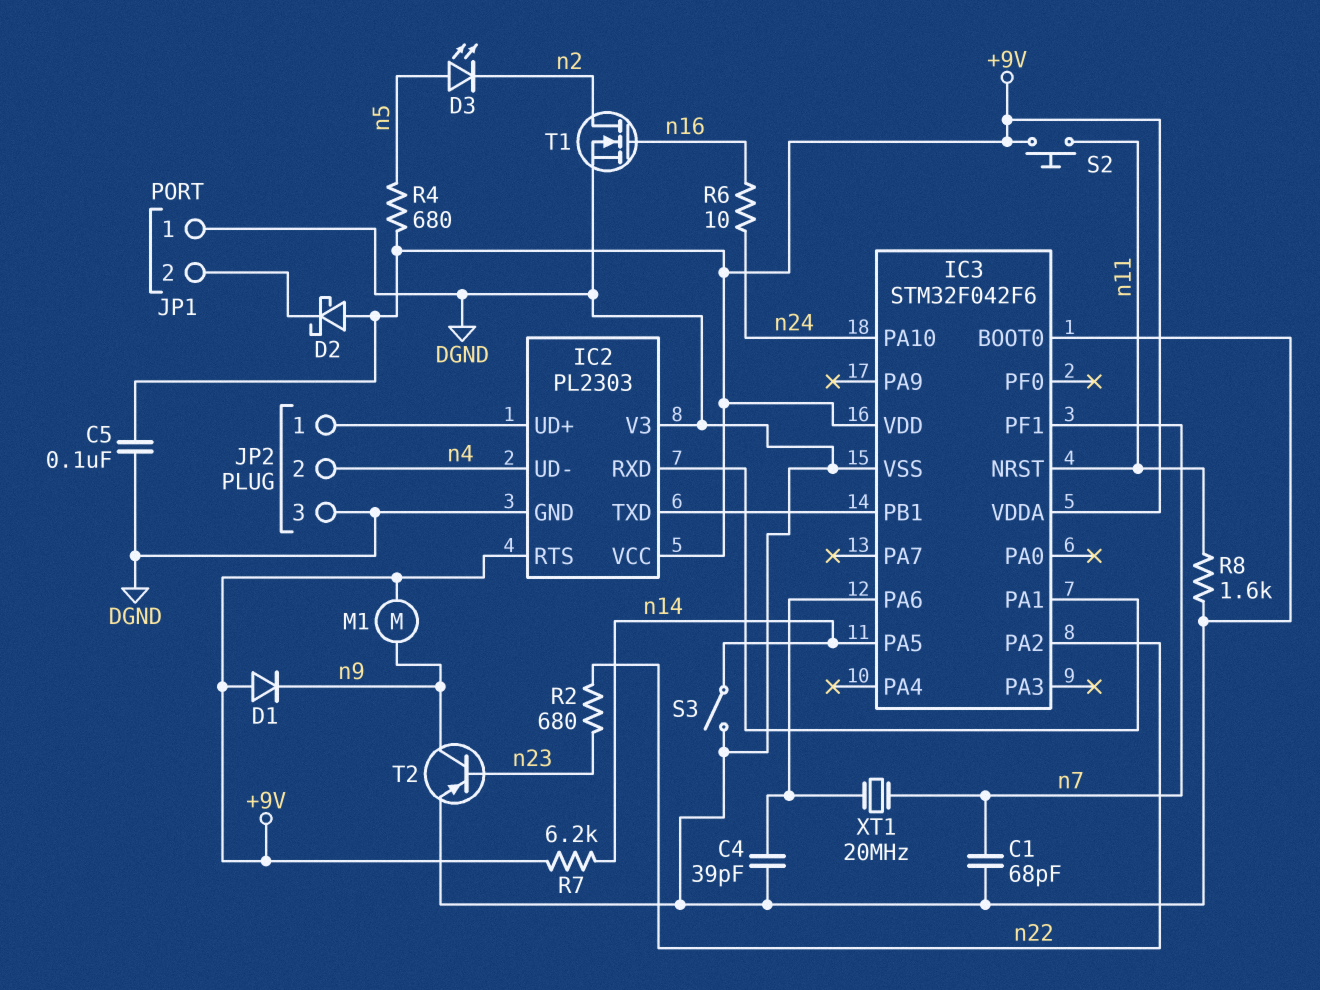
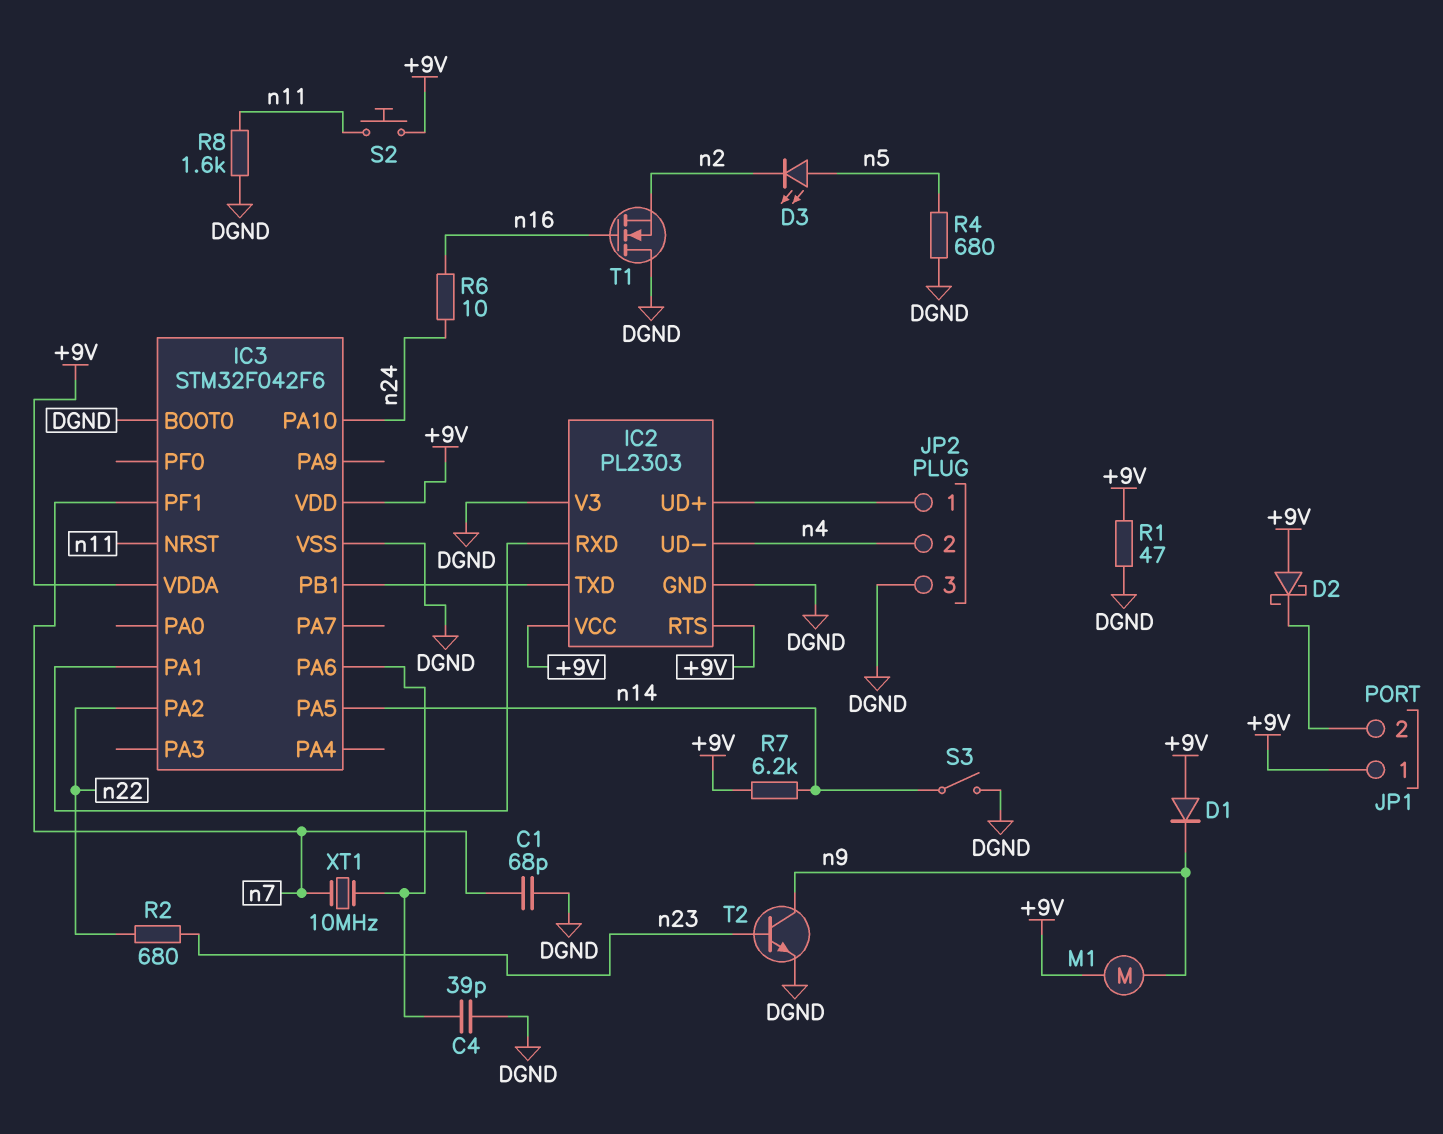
C5: 100nF (+9V, DGND) -> none
JP1 pin 1: DGND -> +9V
R1: none -> 47 (+9V, DGND)
R4: 680 (+9V, n5) -> 680 (DGND, n5)
T1: NMOS (G n16, D n2, S DGND) -> NMOS (G n16, D DGND, S n2)
T2: PNP (B n23, C n9, E DGND) -> NPN (B n23, C n9, E DGND)
XT1: 20MHz (IC3/PA6, n7) -> 10MHz (IC3/PA6, n7)

